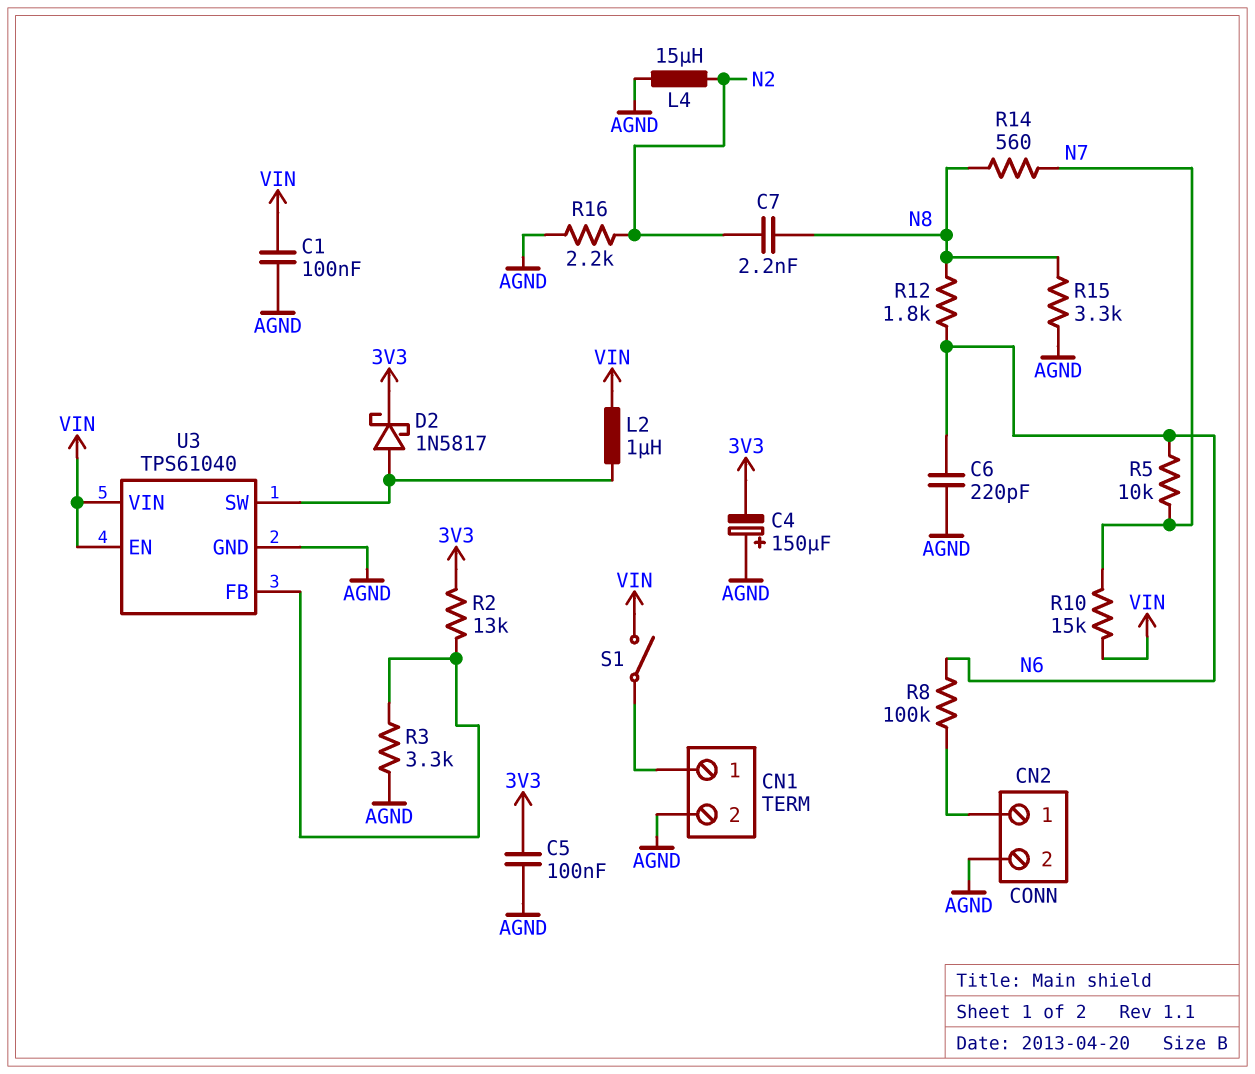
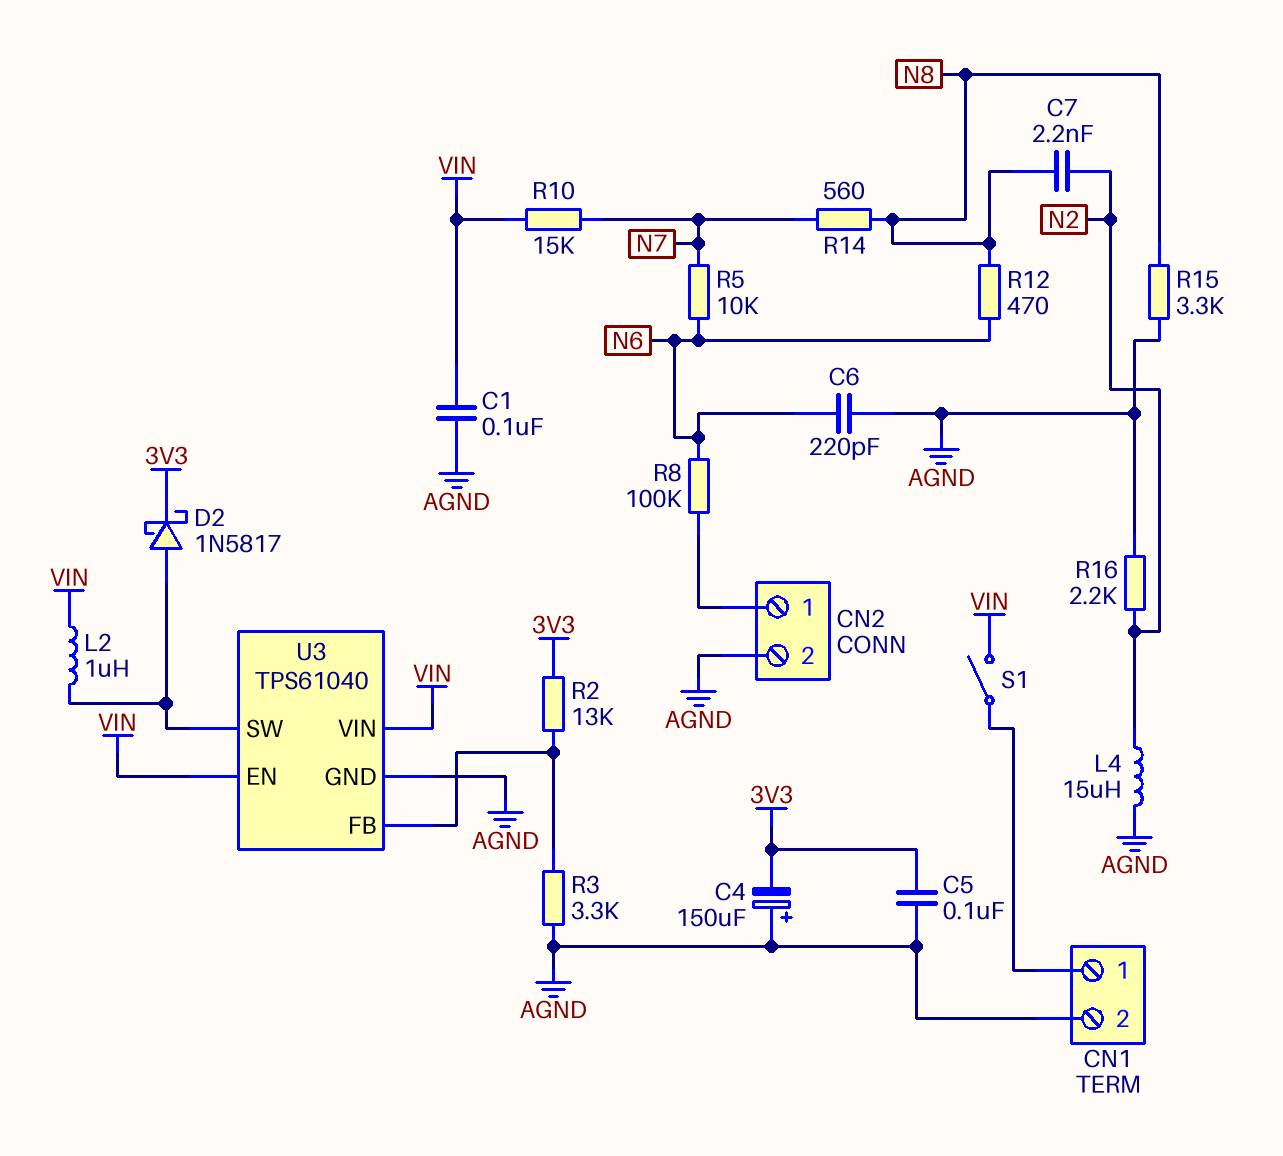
R12: 1.8k (N6, N8) -> 470 (N6, N8)

